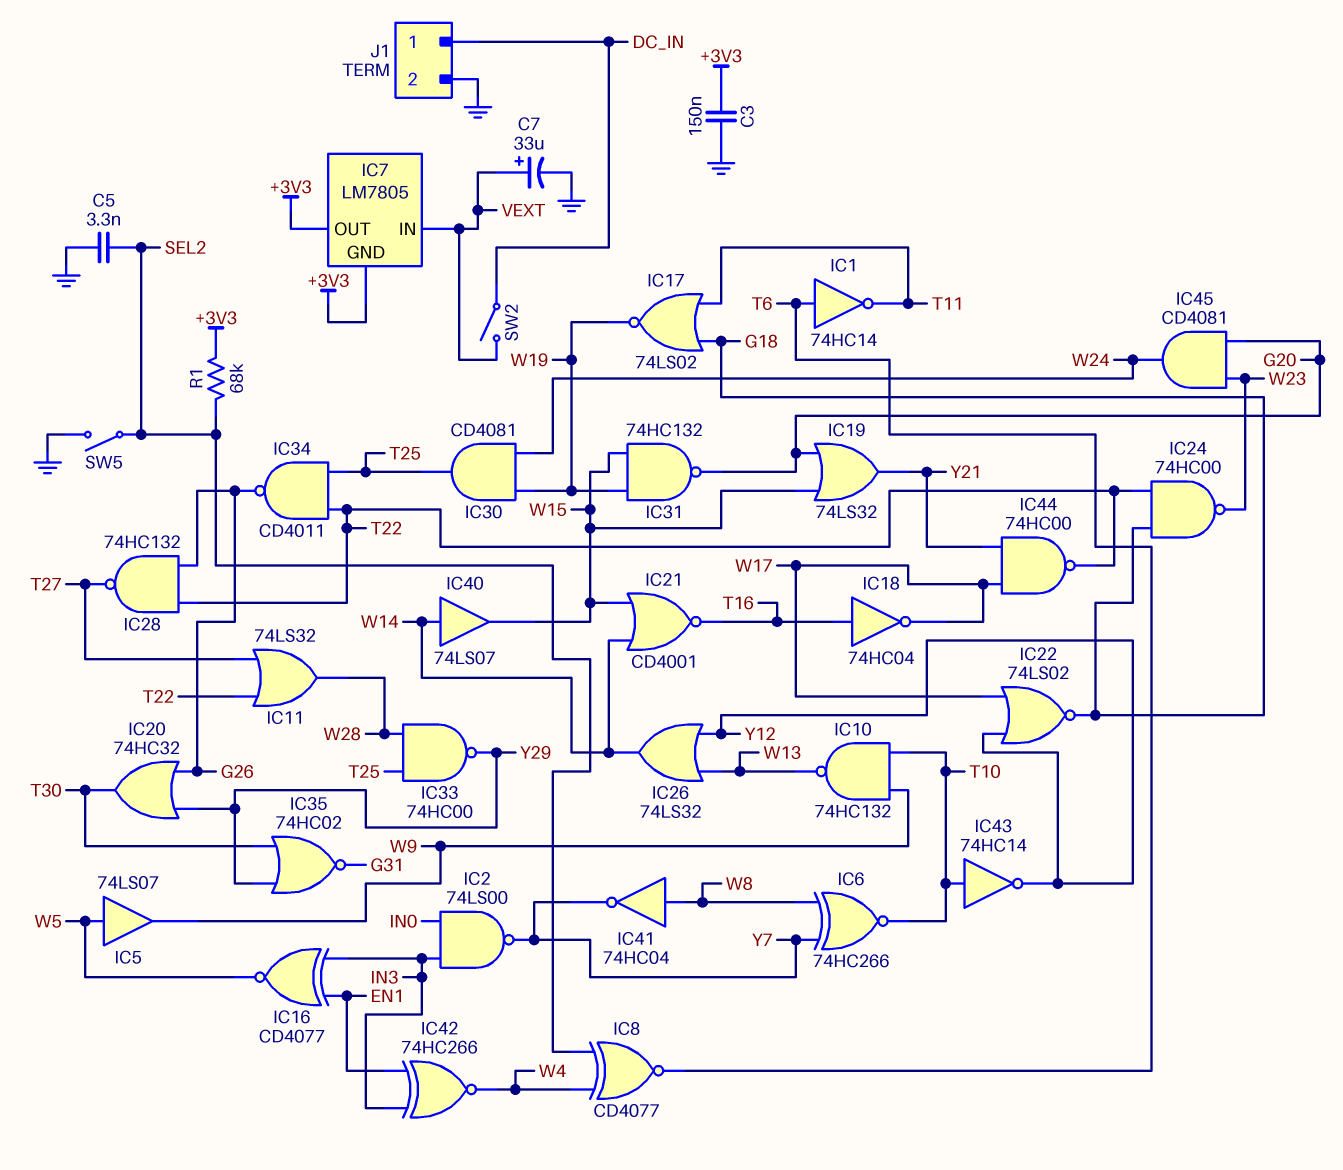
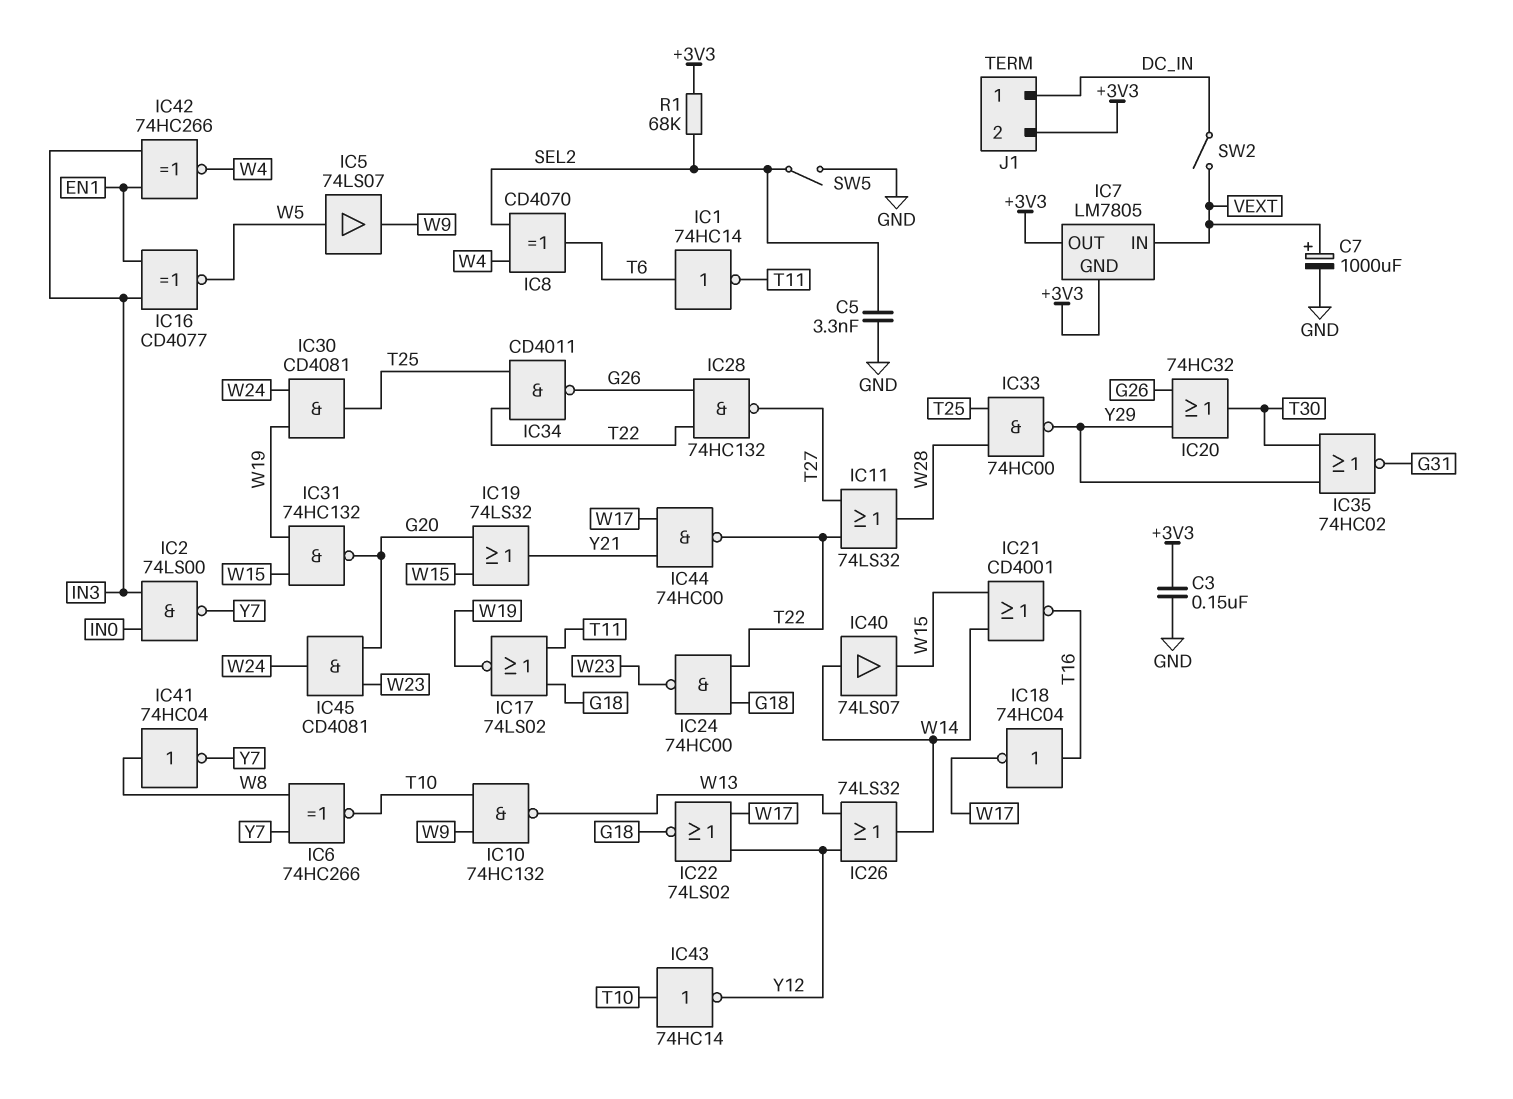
C7: 33uF (plus VEXT, minus GND) -> 1000uF (plus VEXT, minus GND)
IC8: XNOR CD4077 (in SEL2, in W4, out T6) -> XOR CD4070 (in SEL2, in W4, out T6)
J1 pin 2: GND -> +3V3

